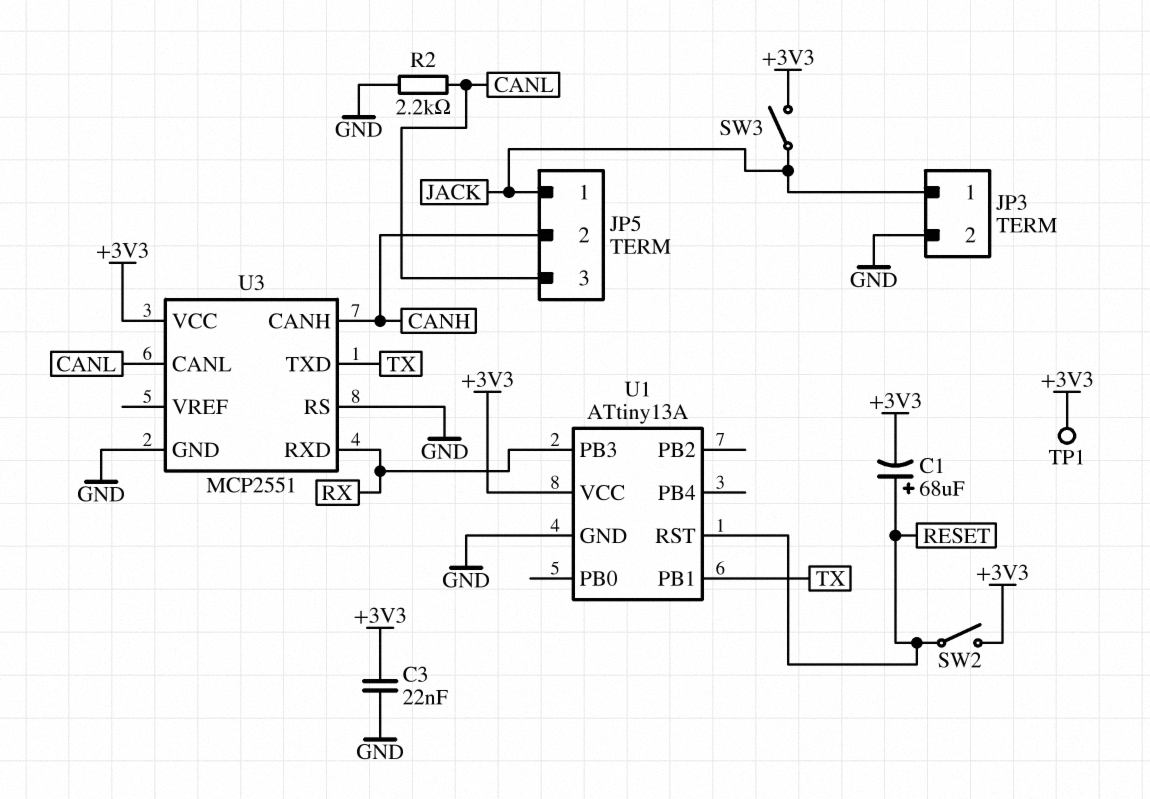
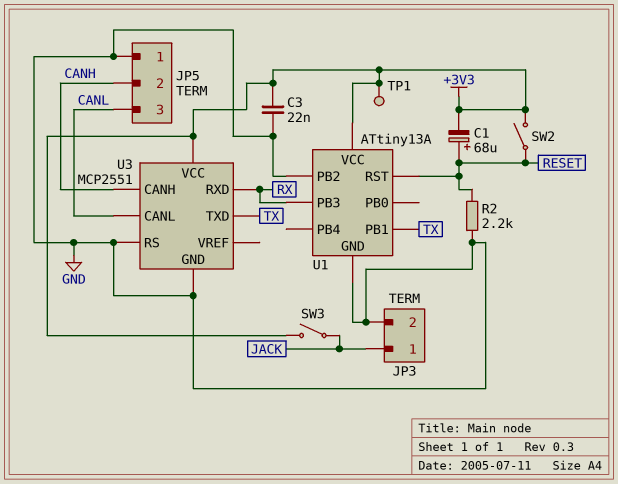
JP5 pin 1: JACK -> GND
R2: 2.2k (CANL, GND) -> 2.2k (GND, RESET)
U1 pin PB2: none -> GND

